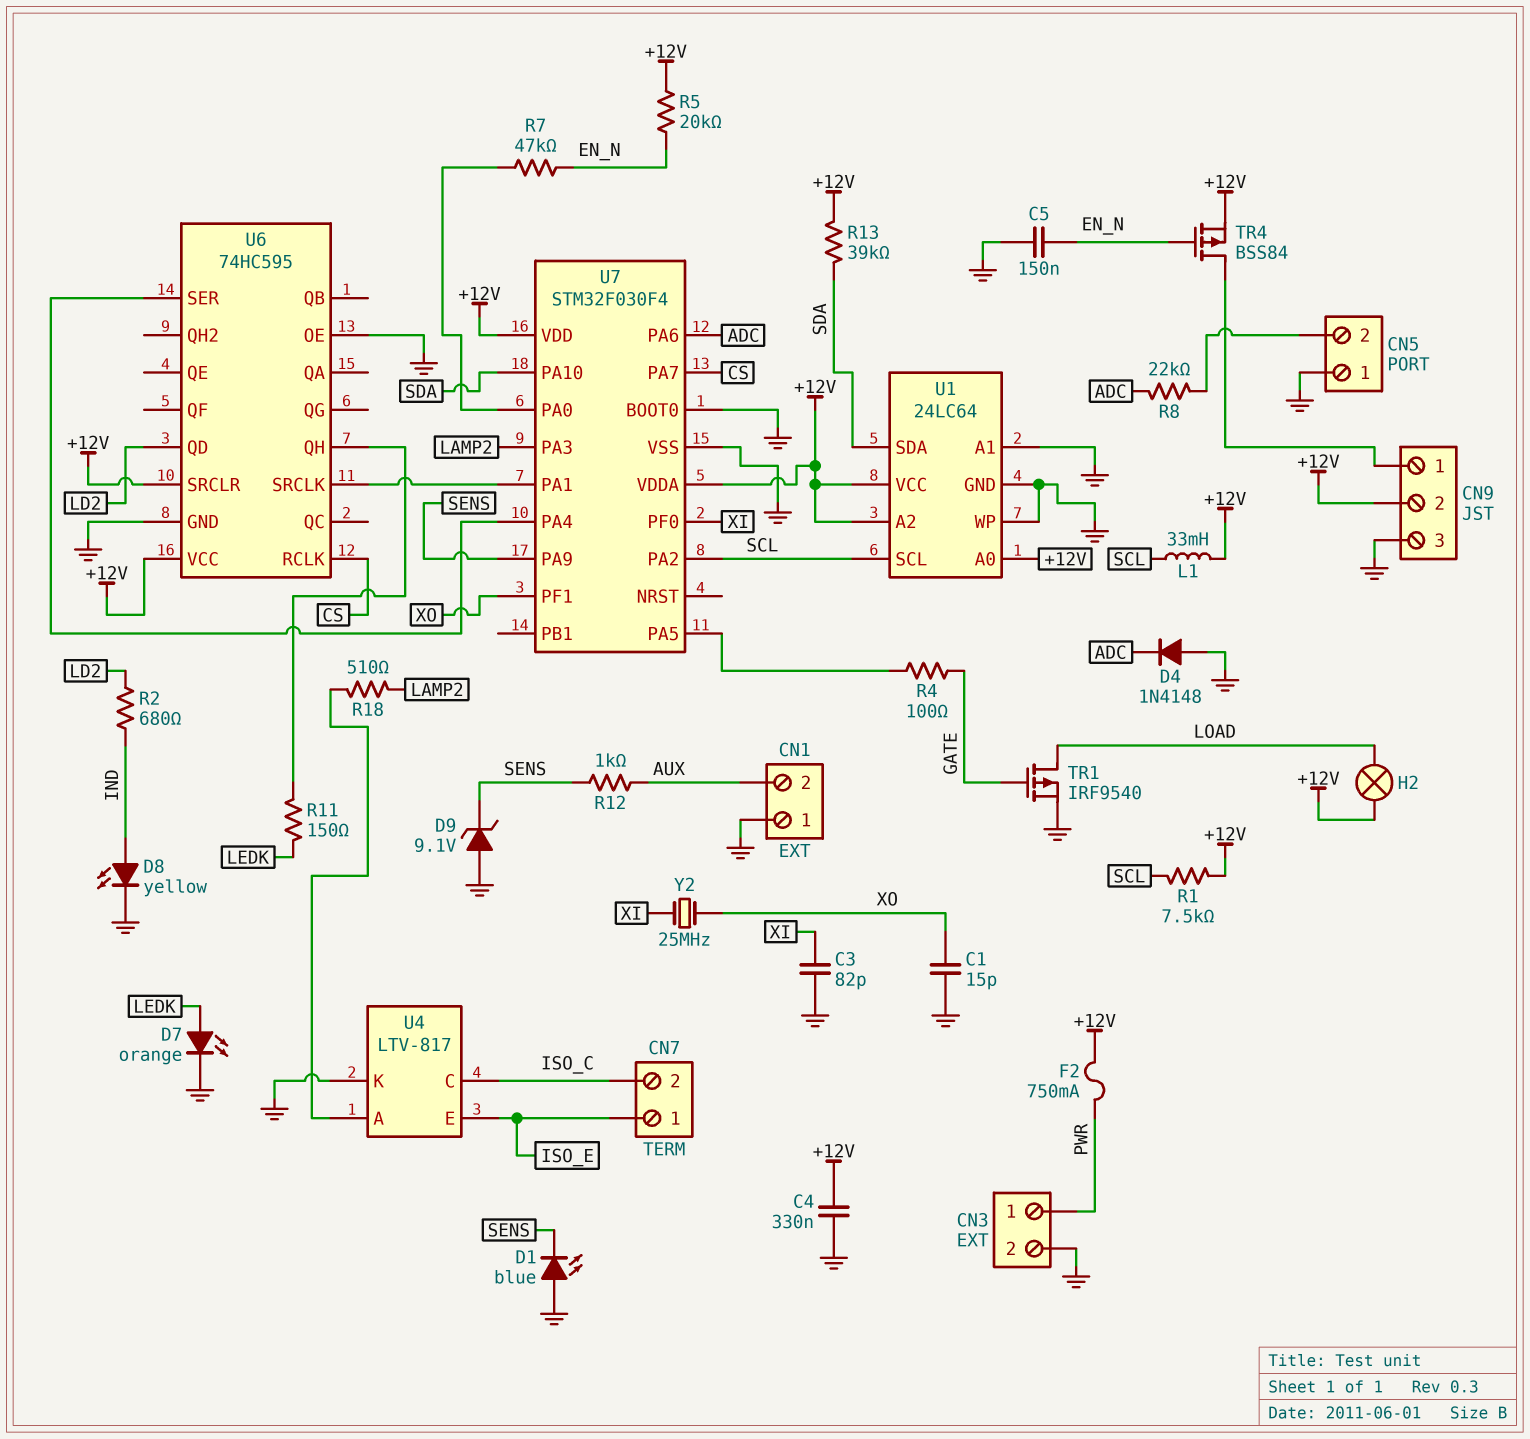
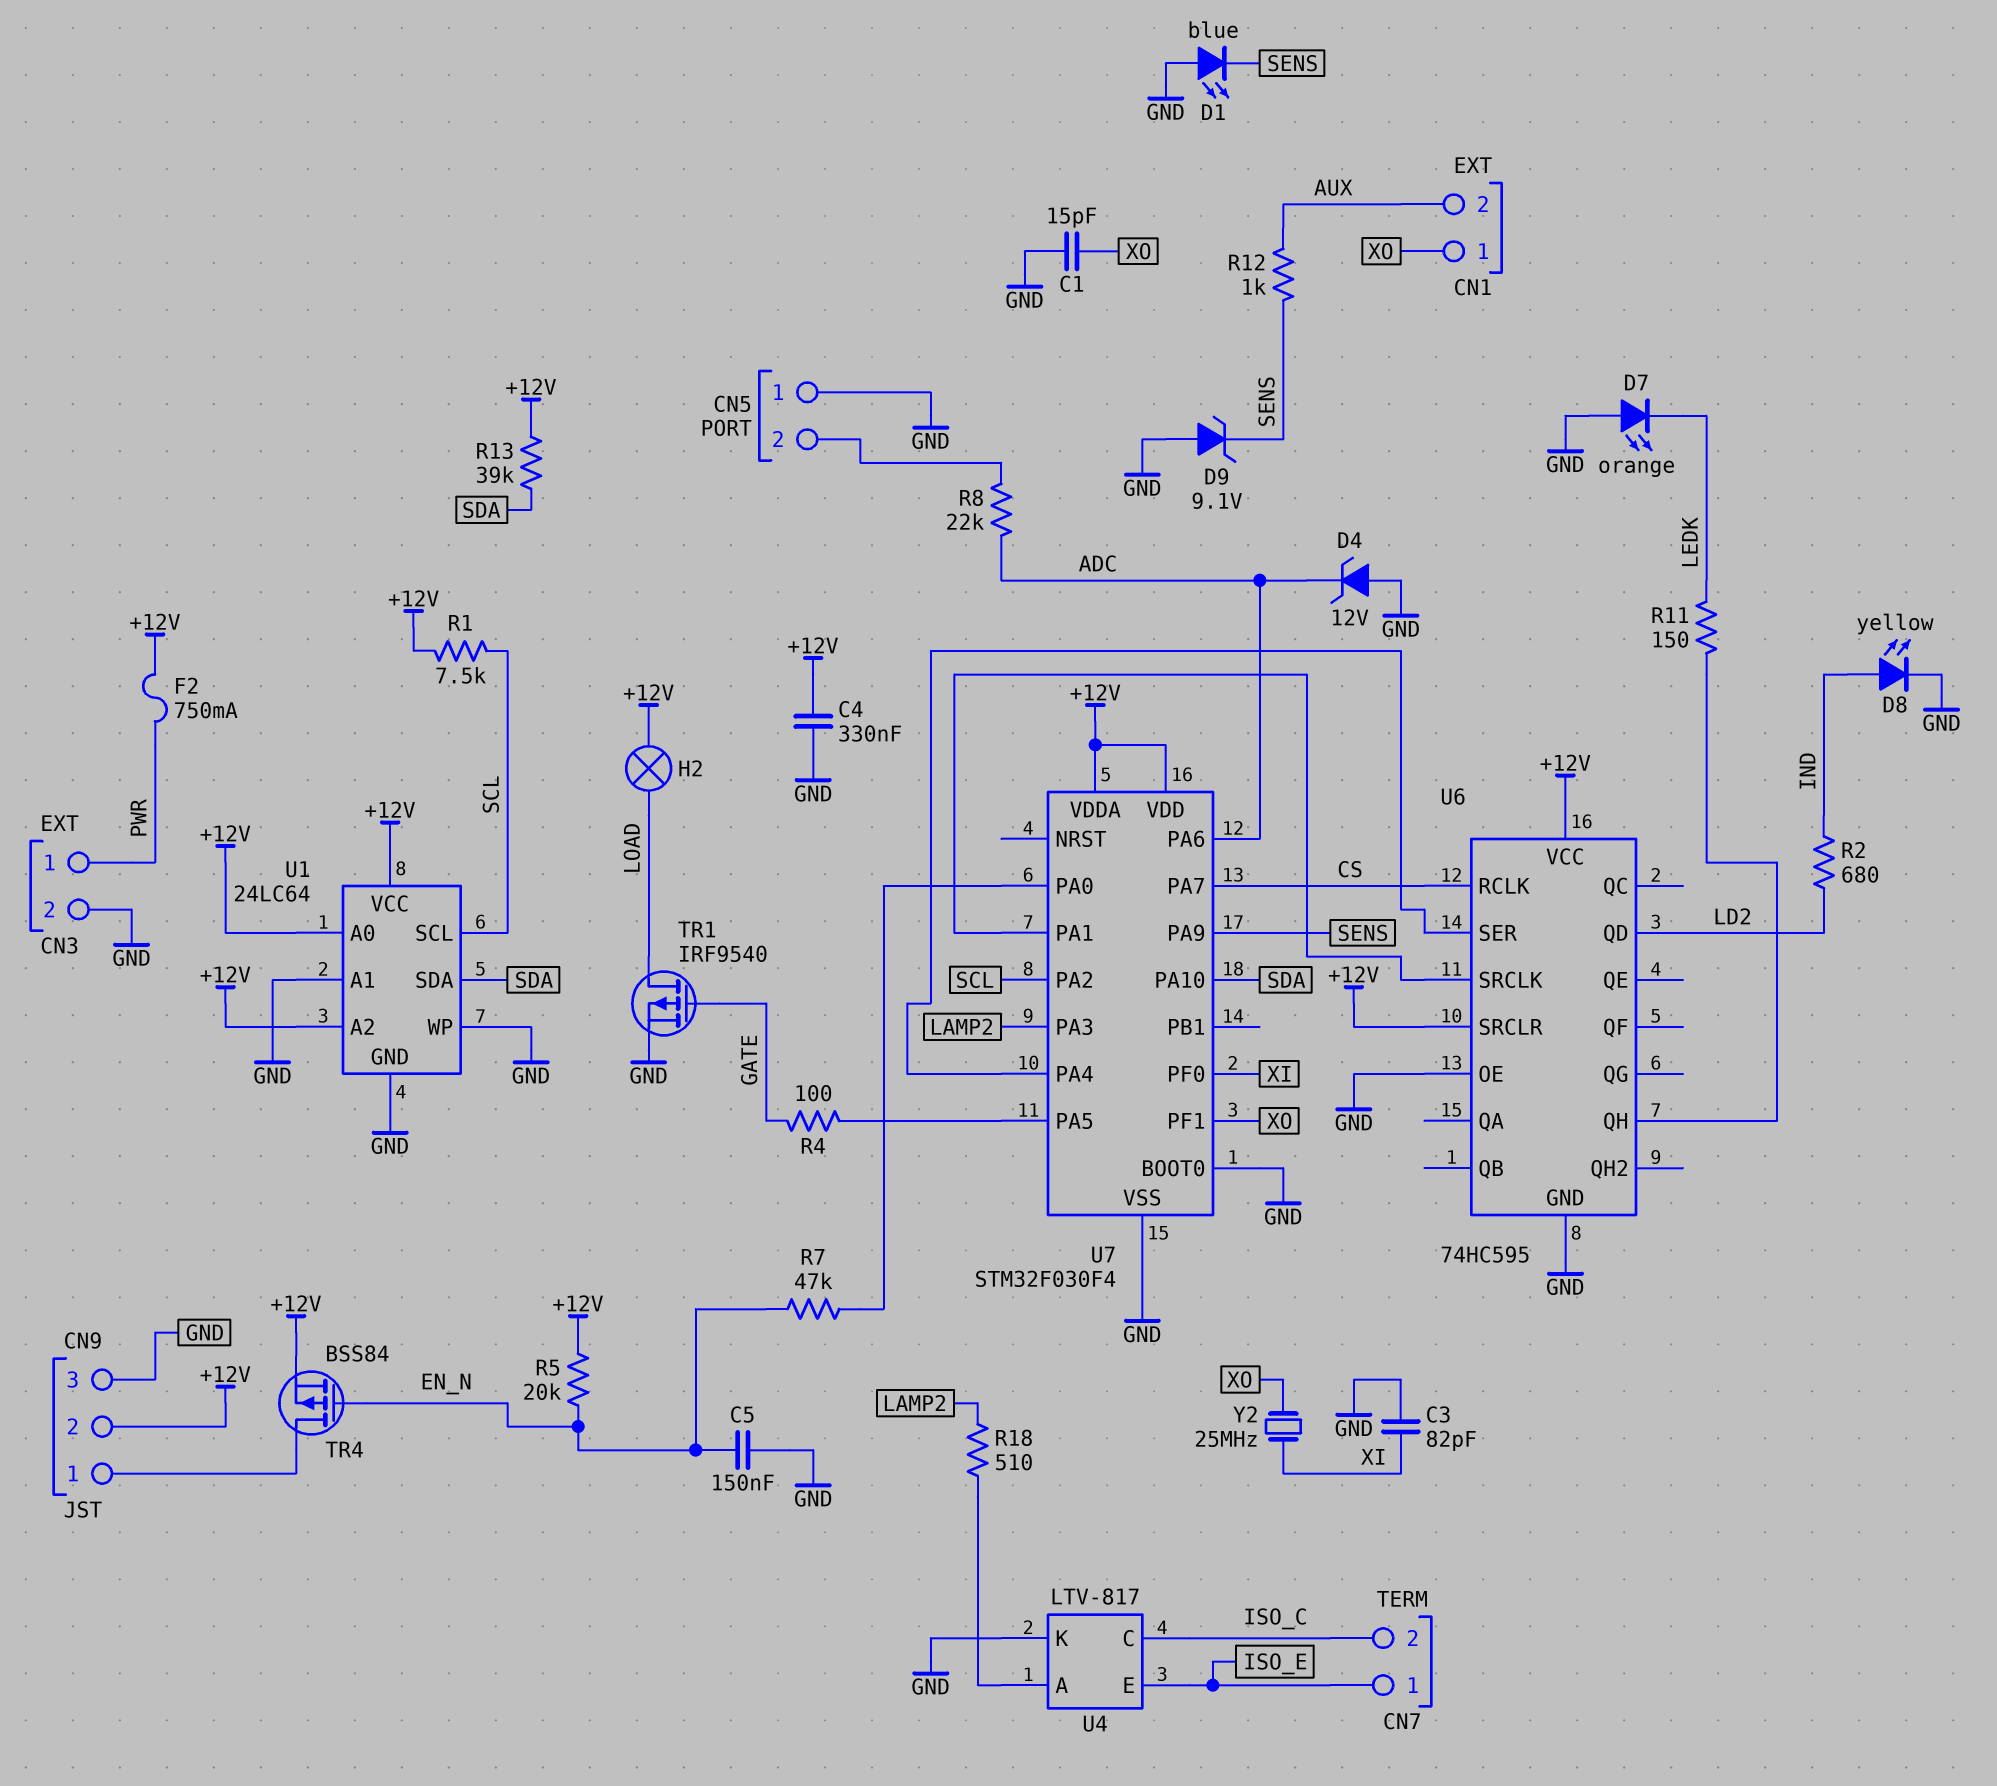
CN1 pin 1: GND -> XO
D4: diode 1N4148 (A GND, K ADC) -> zener 12V (A GND, K ADC)
D7: LED orange (A LEDK, K GND) -> LED orange (A GND, K LEDK)
L1: 33mH (+12V, SCL) -> none

